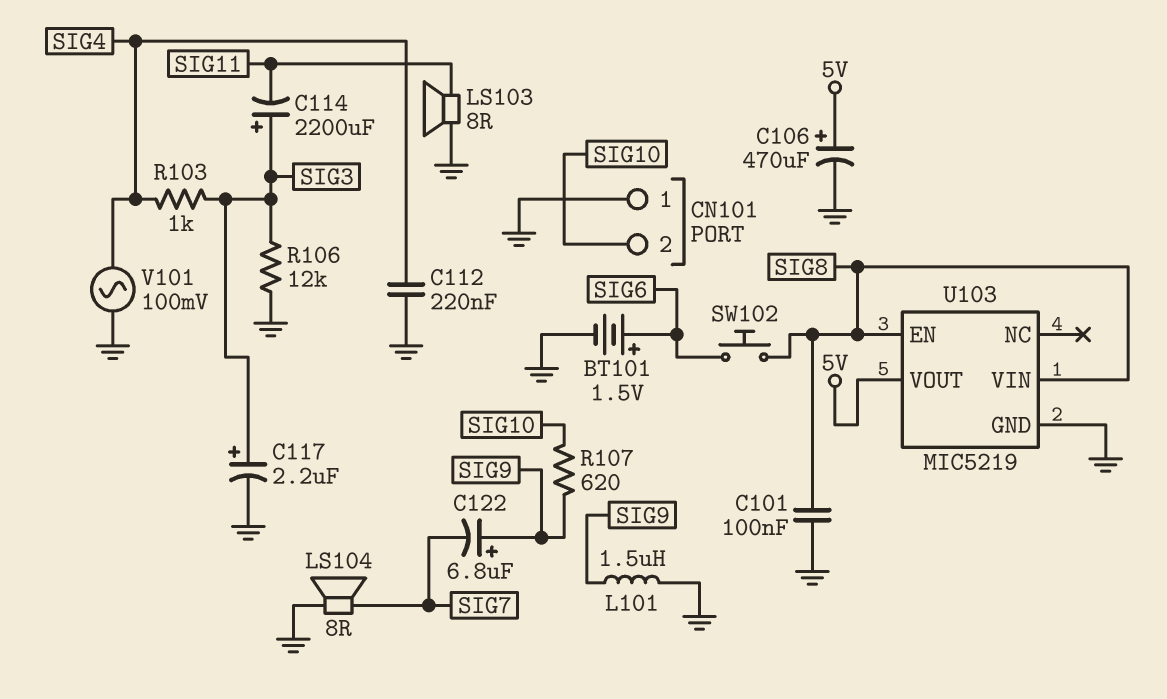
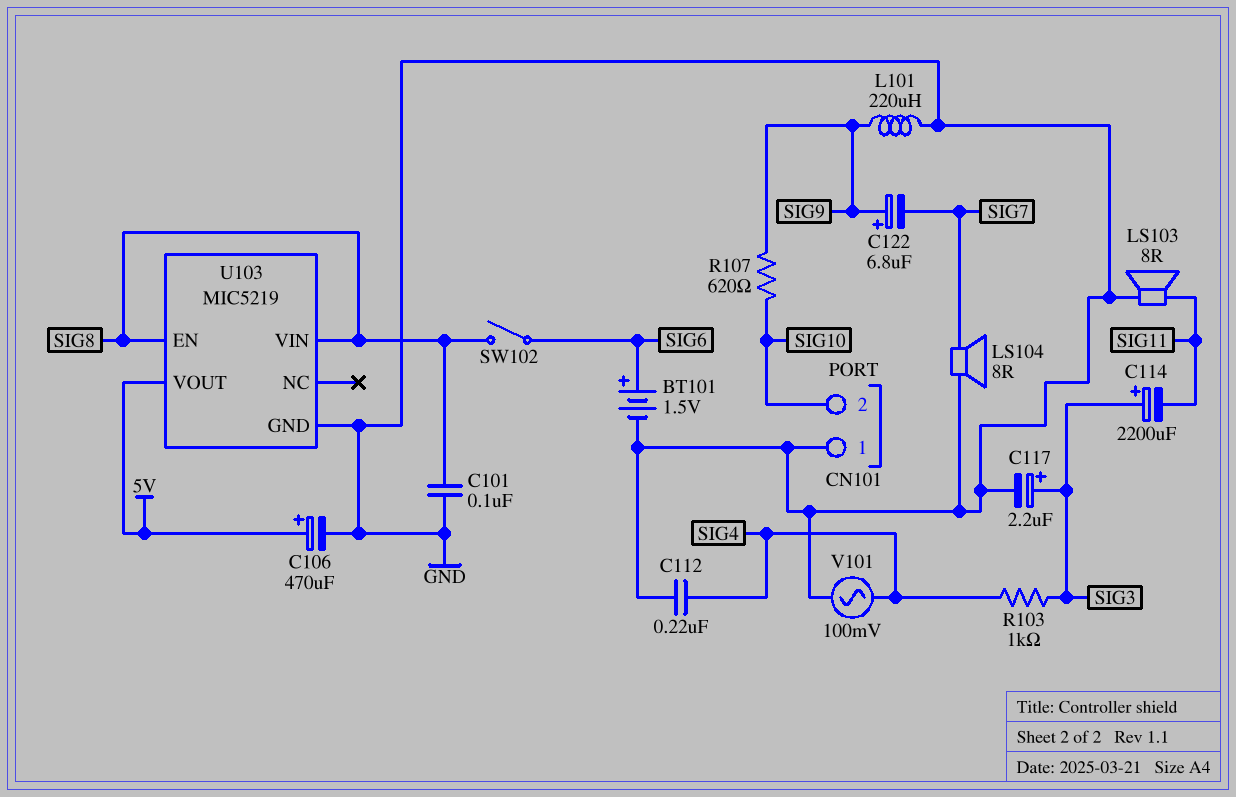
L101: 1.5uH (GND, SIG9) -> 220uH (GND, SIG9)
R106: 12k (GND, SIG3) -> none
SW102: button (SIG6, SIG8) -> switch (SIG6, SIG8)

